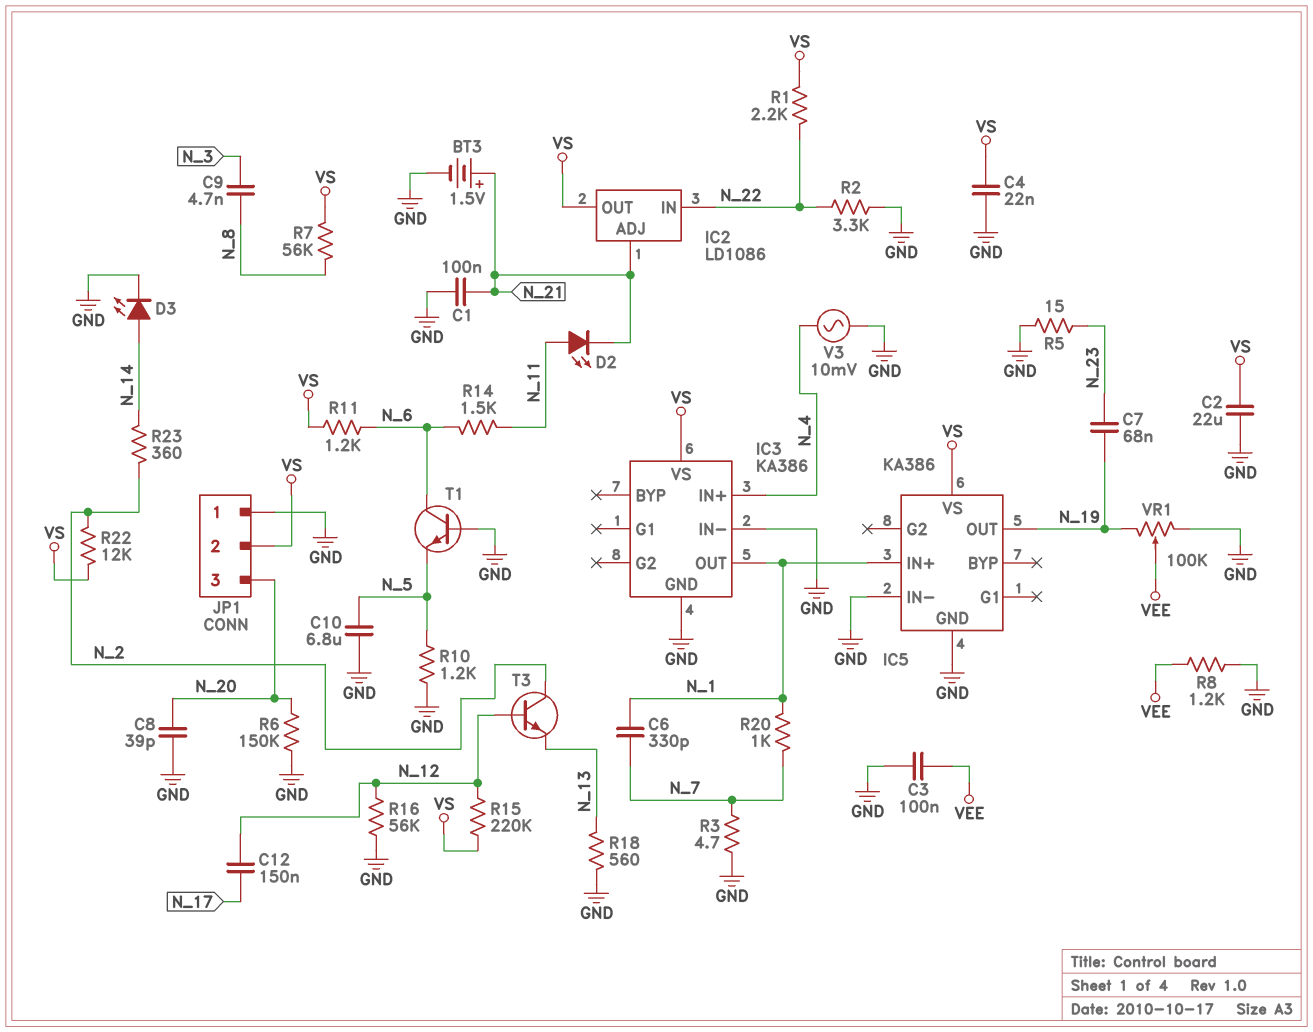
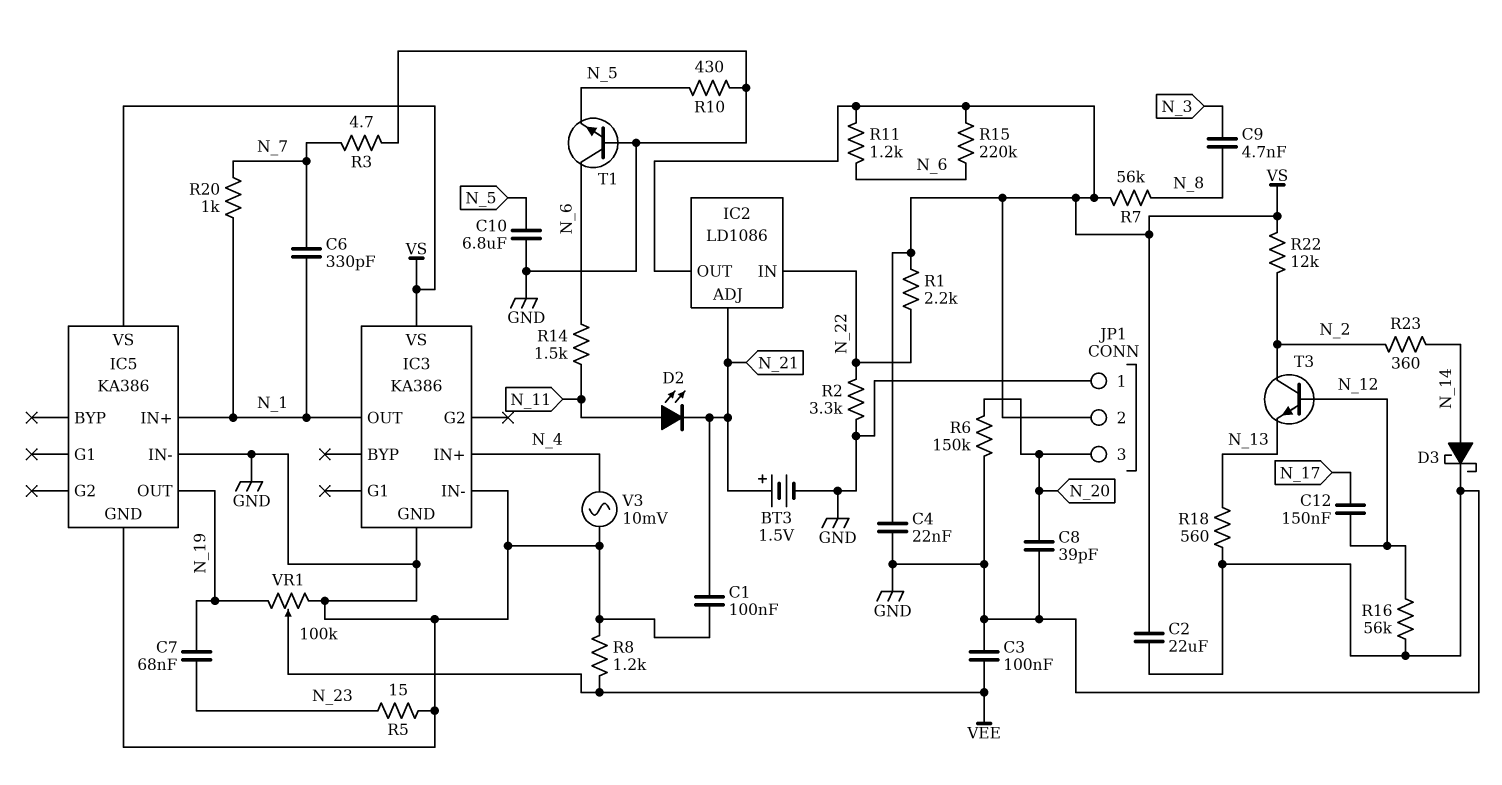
D3: LED (A N_14, K GND) -> schottky (A N_14, K GND)
R10: 1.2k (GND, N_5) -> 430 (GND, N_5)
R15: 220k (N_12, VS) -> 220k (N_6, VS)

